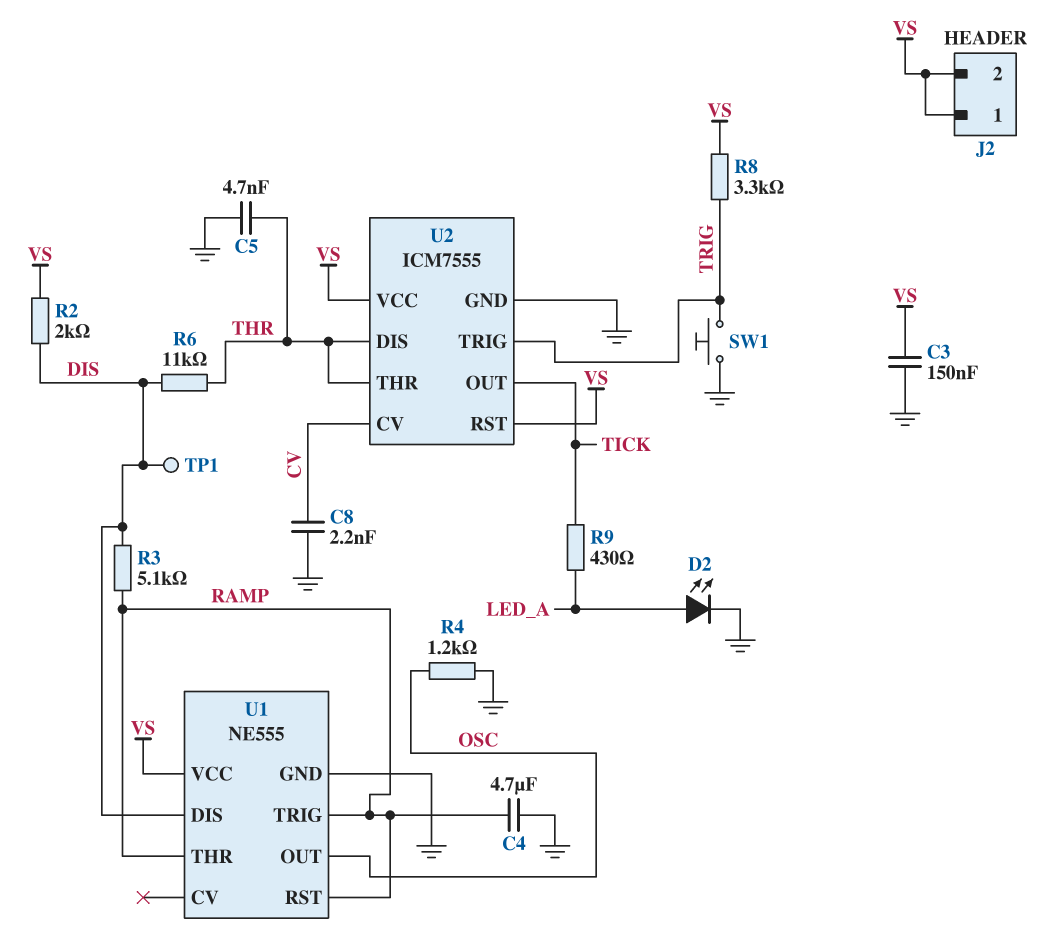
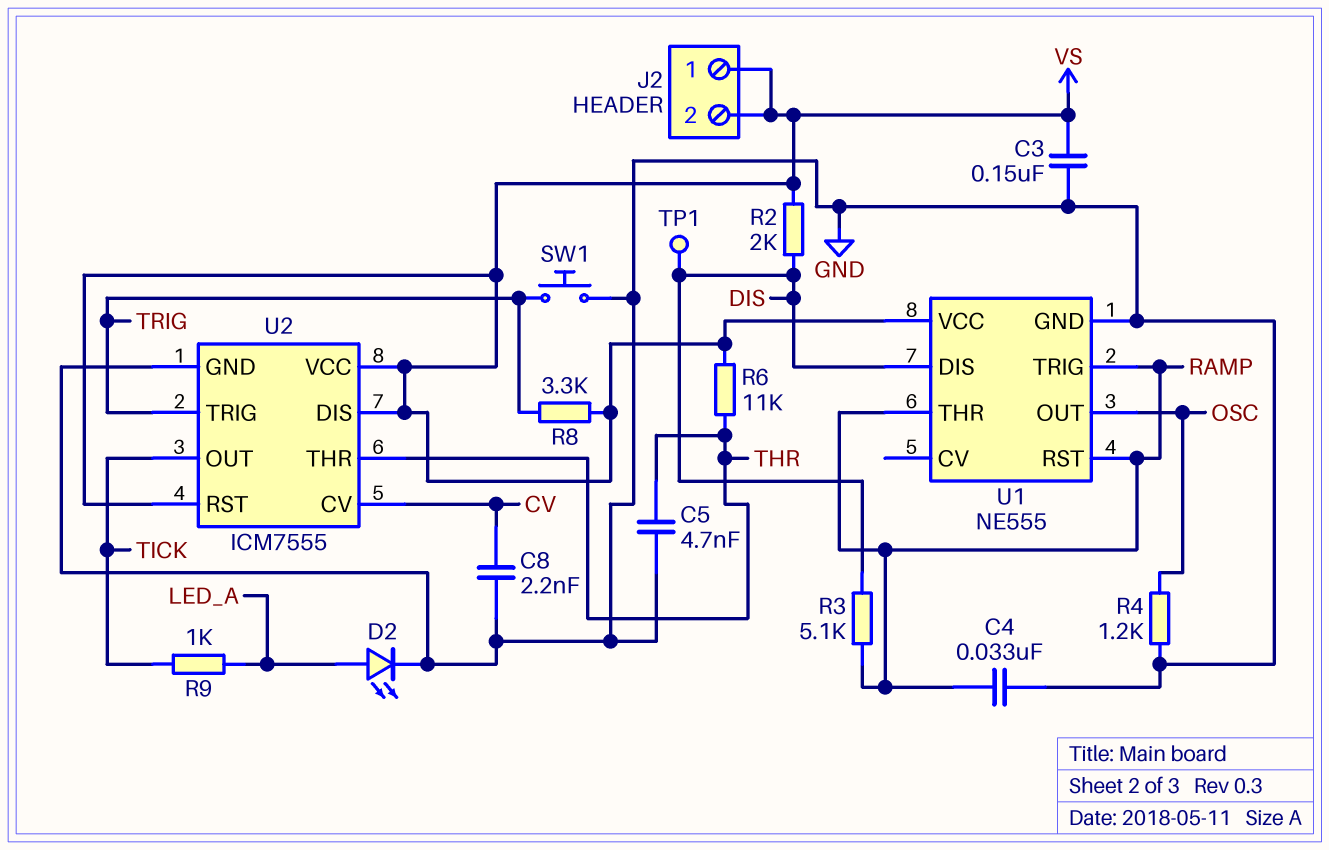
C4: 4.7uF (GND, RAMP) -> 33nF (GND, RAMP)
R6: 11k (DIS, THR) -> 11k (THR, VS)
R9: 430 (LED_A, TICK) -> 1k (LED_A, TICK)
U2 pin DIS: THR -> VS

